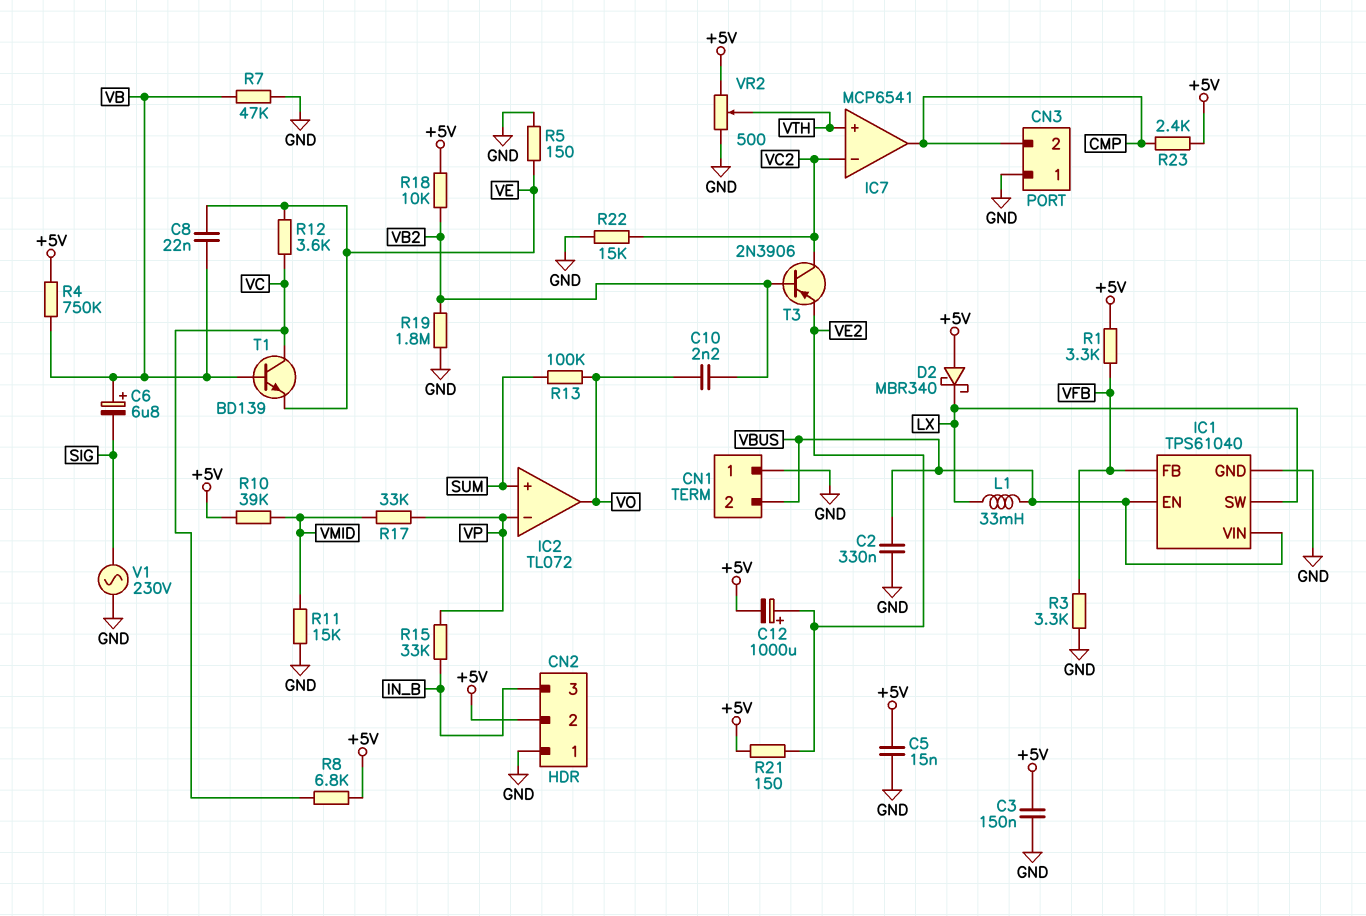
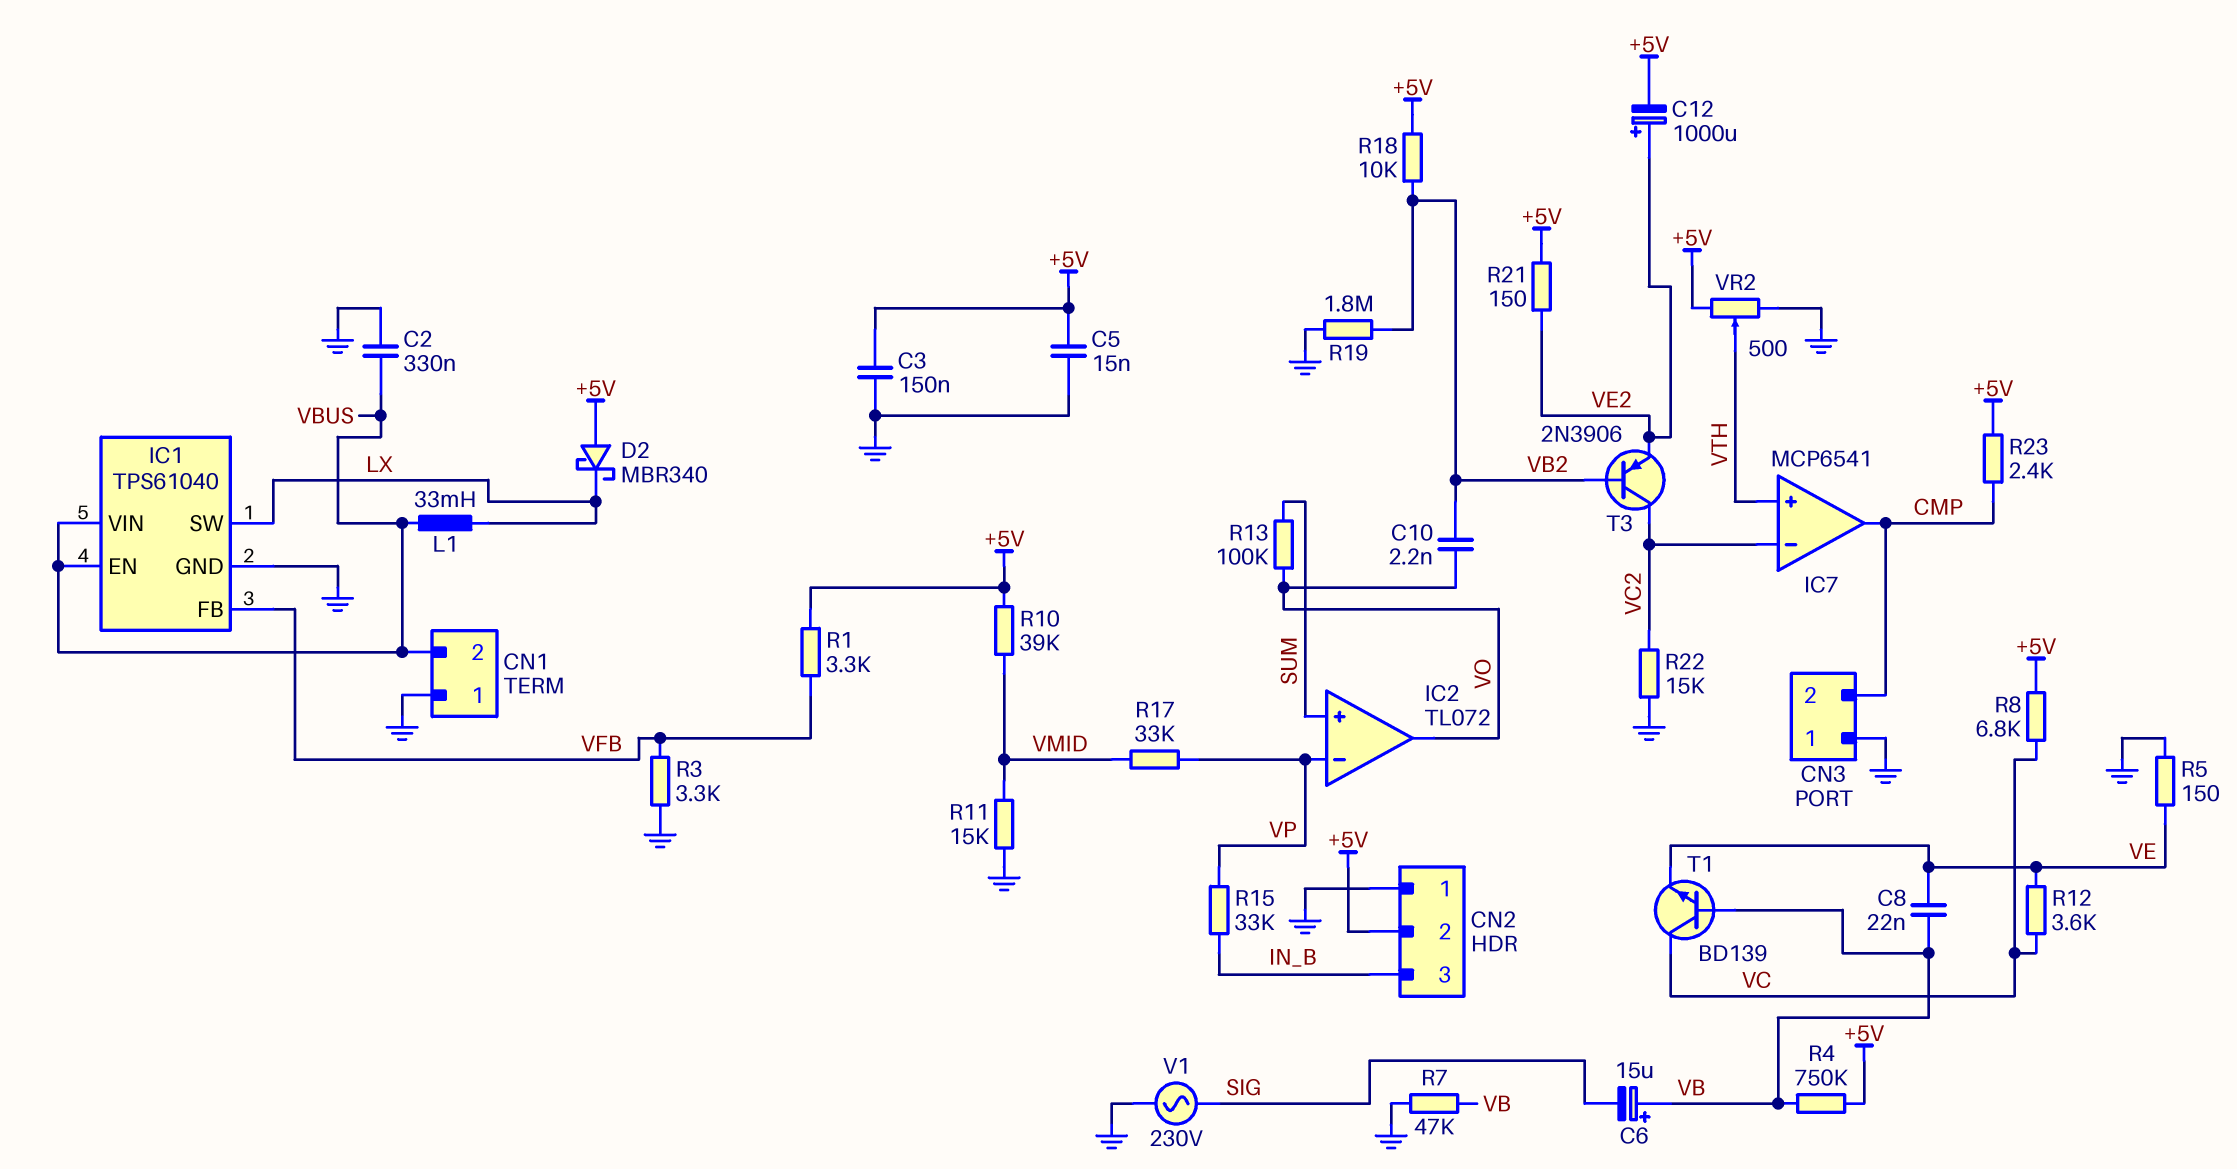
C6: 6.8uF (plus VB, minus SIG) -> 15uF (plus VB, minus SIG)

